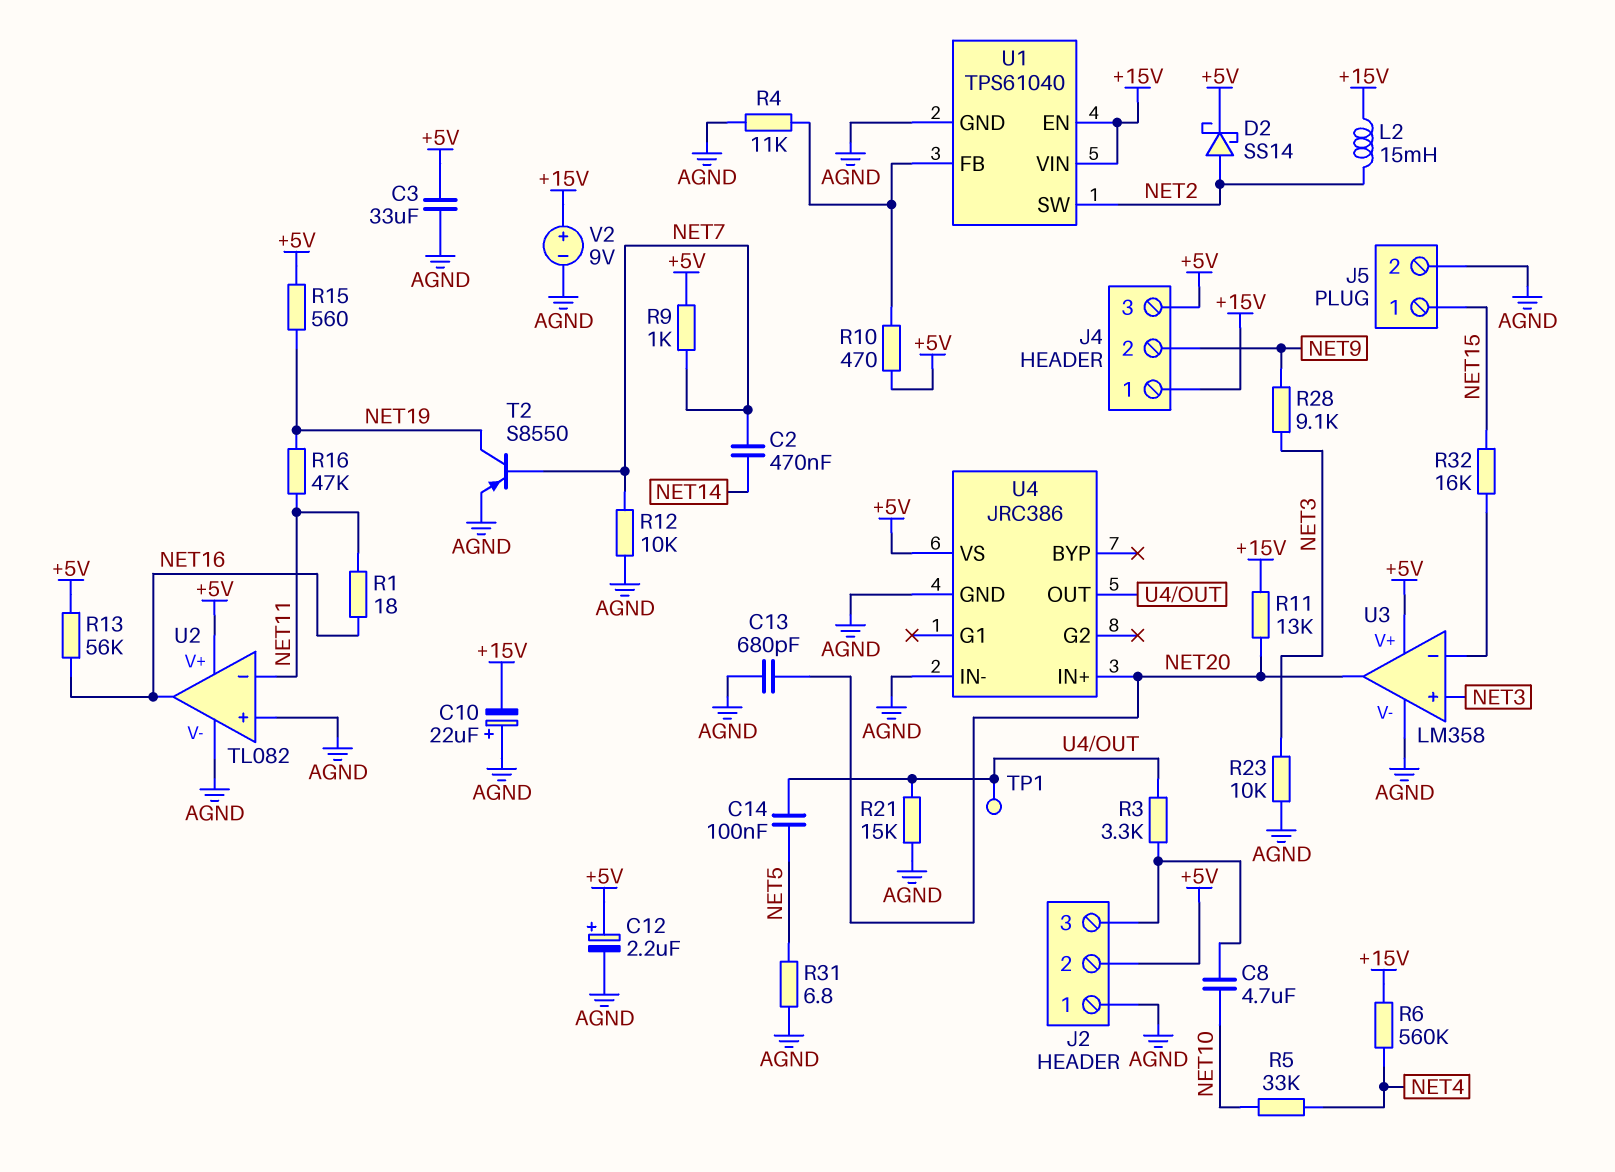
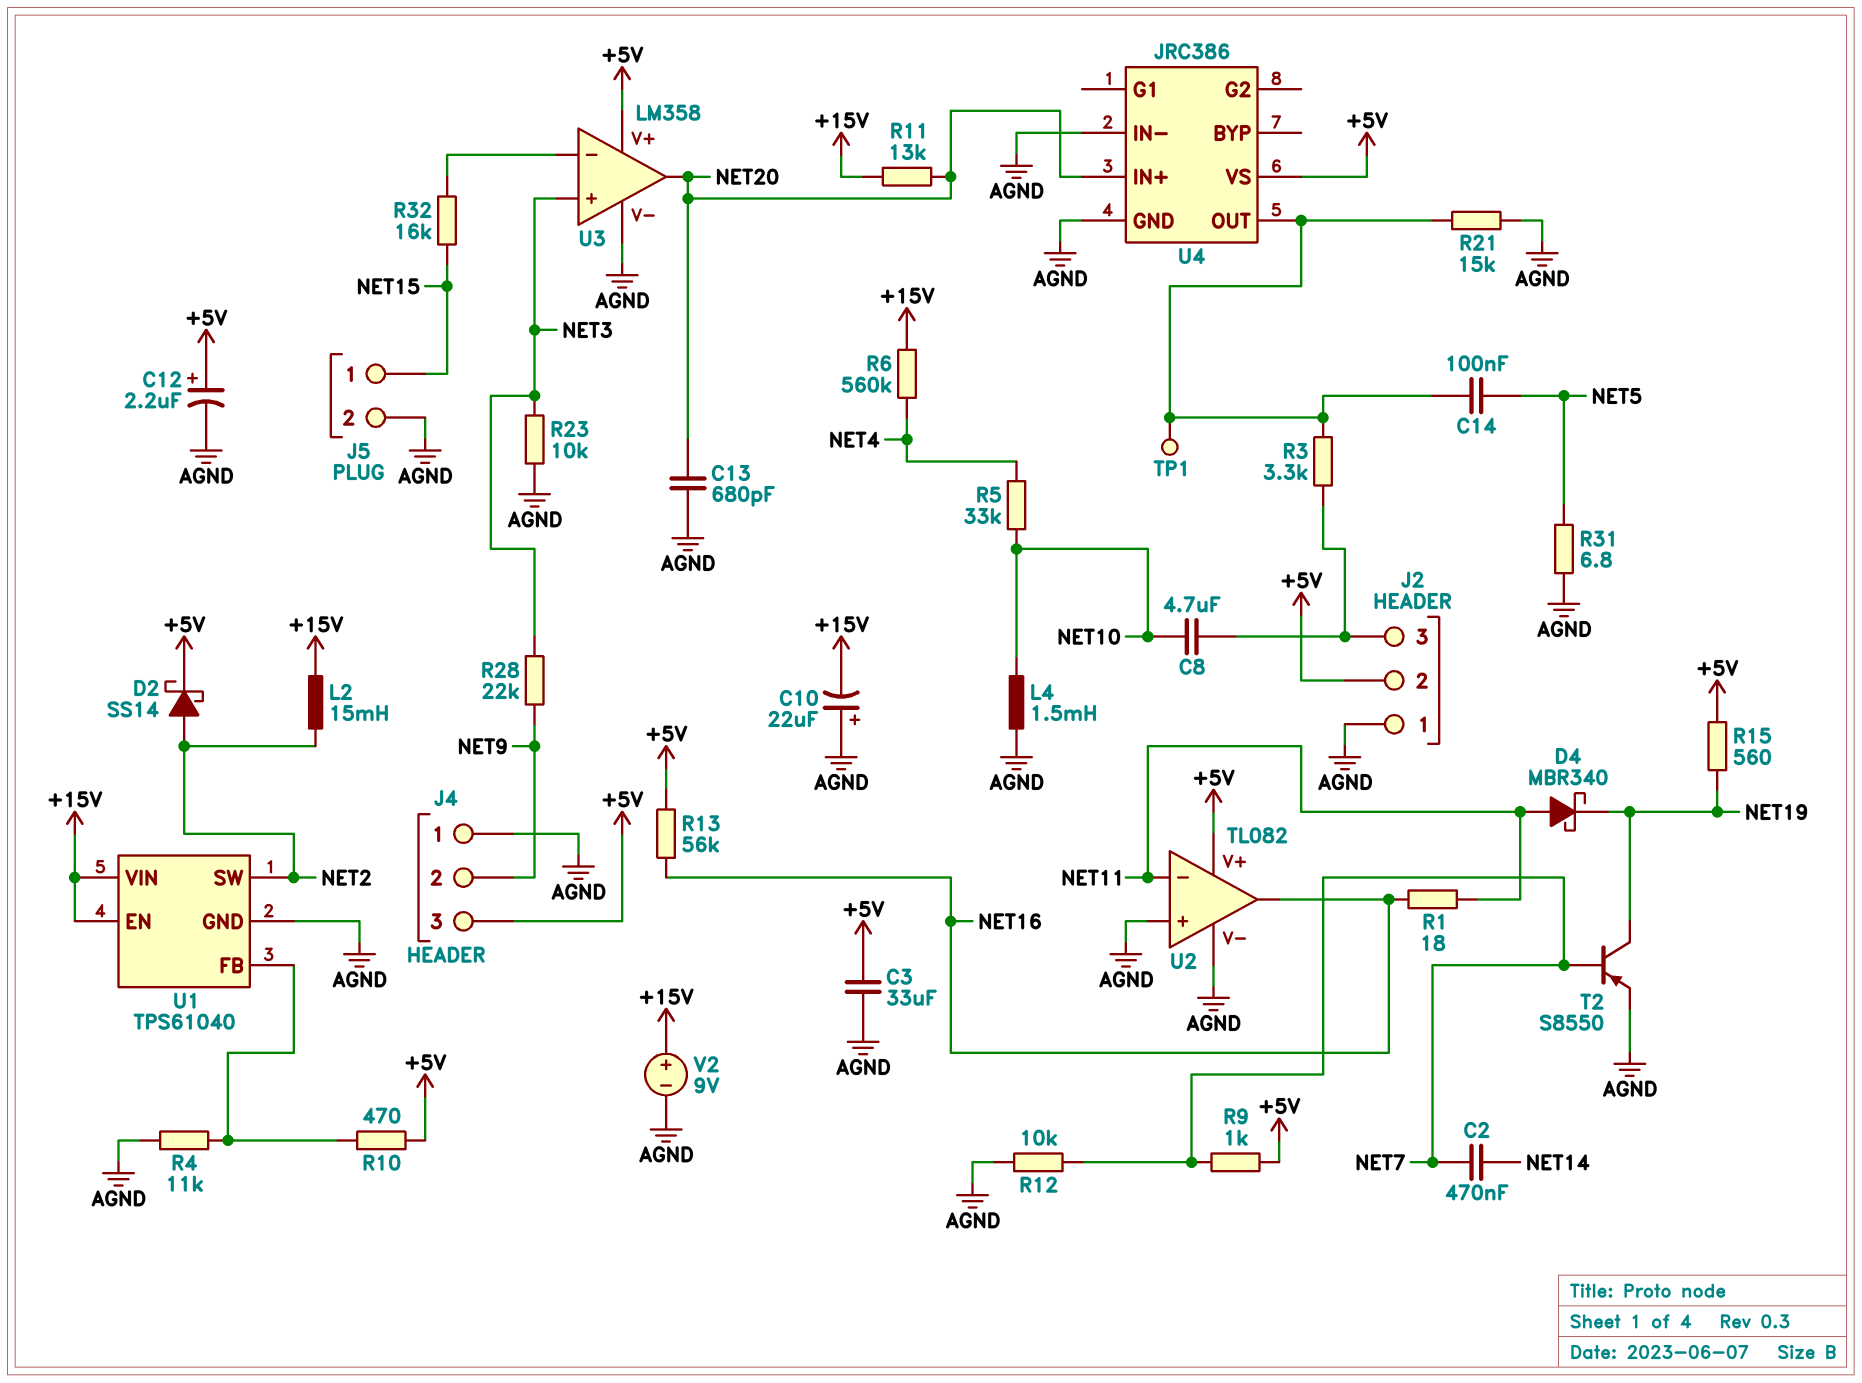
D4: none -> schottky MBR340 (A NET11, K NET19)
J4 pin 1: +15V -> AGND
L4: none -> 1.5mH (AGND, NET10)
R16: 47k (NET11, NET19) -> none
R28: 9.1k (NET3, NET9) -> 22k (NET3, NET9)

